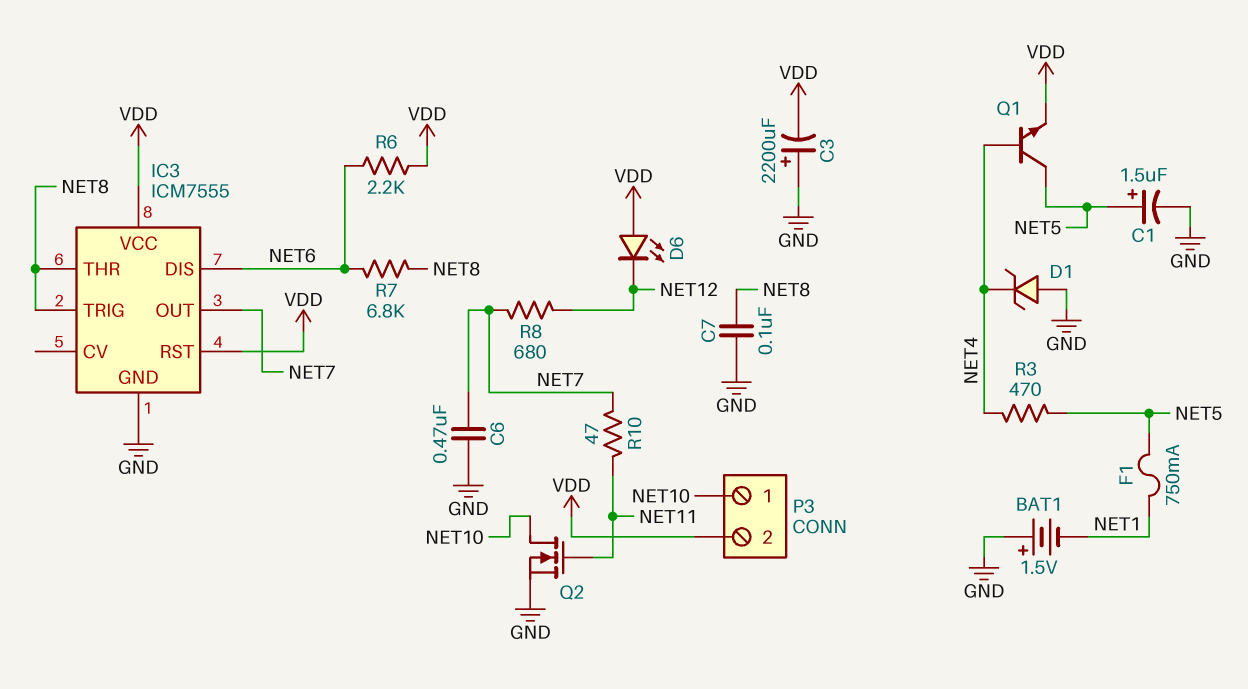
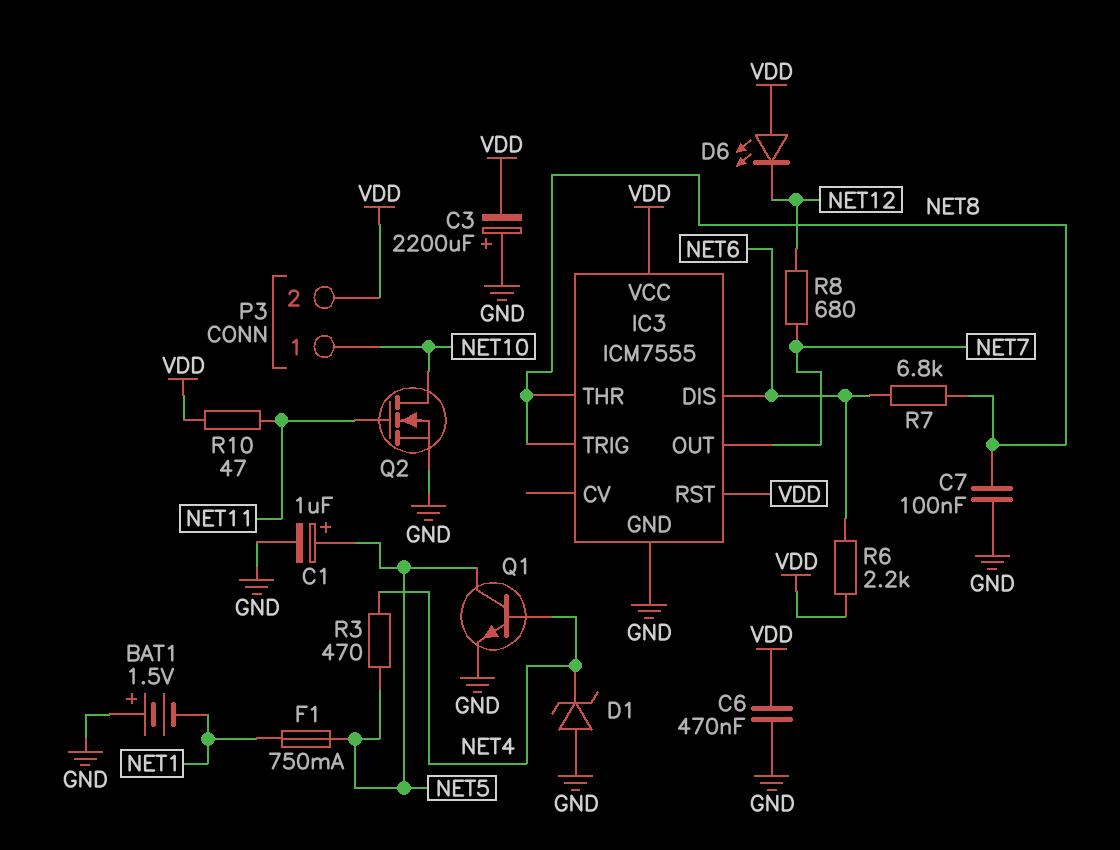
C1: 1.5uF (plus NET5, minus GND) -> 1uF (plus NET5, minus GND)
C6: 470nF (GND, NET7) -> 470nF (GND, VDD)
Q1: NPN (B NET4, C NET5, E VDD) -> NPN (B NET4, C NET5, E GND)
R10: 47 (NET7, NET11) -> 47 (NET11, VDD)

